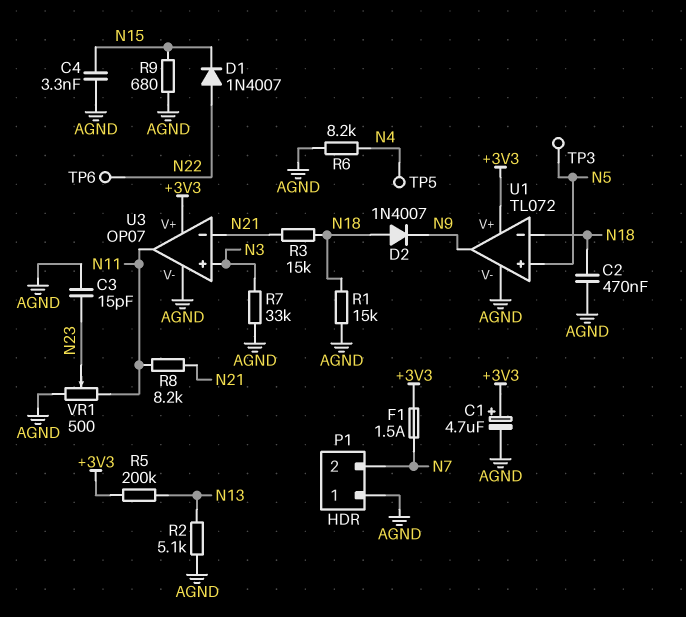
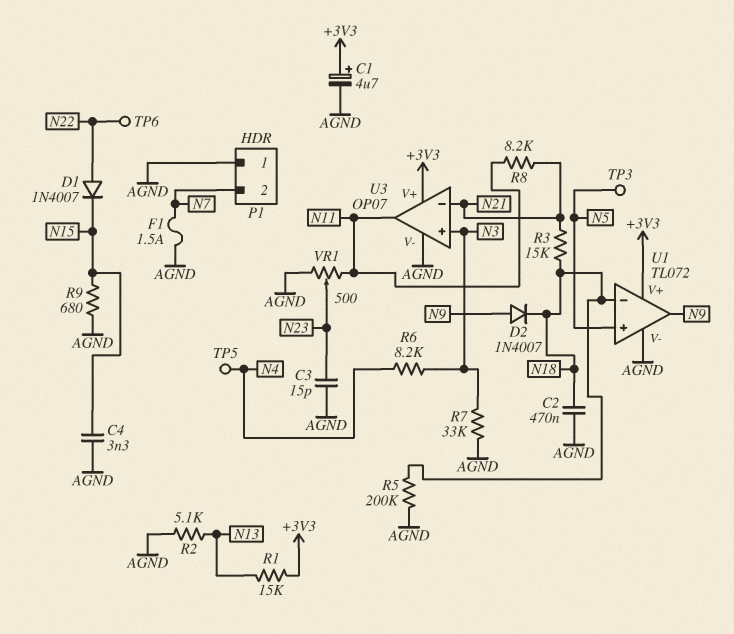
D2: diode 1N4007 (A N18, K N9) -> diode 1N4007 (A N9, K N18)
F1: 1.5A (+3V3, N7) -> 1.5A (AGND, N7)
R1: 15k (AGND, N18) -> 15k (+3V3, N13)
R5: 200k (+3V3, N13) -> 200k (AGND, N18)
R6: 8.2k (AGND, N4) -> 8.2k (N3, N4)

